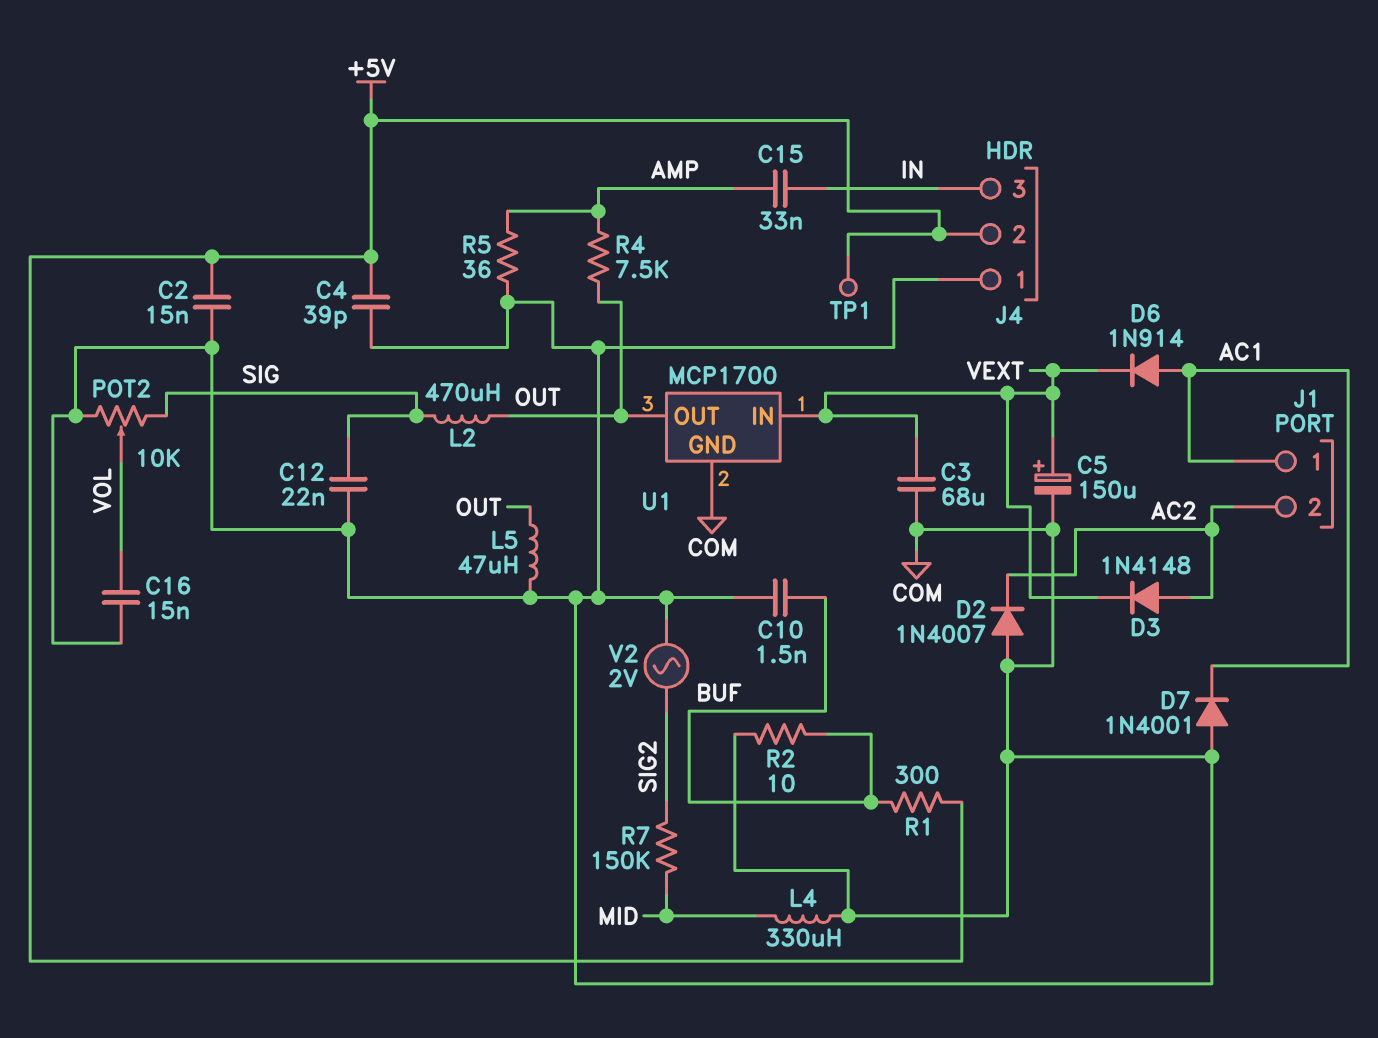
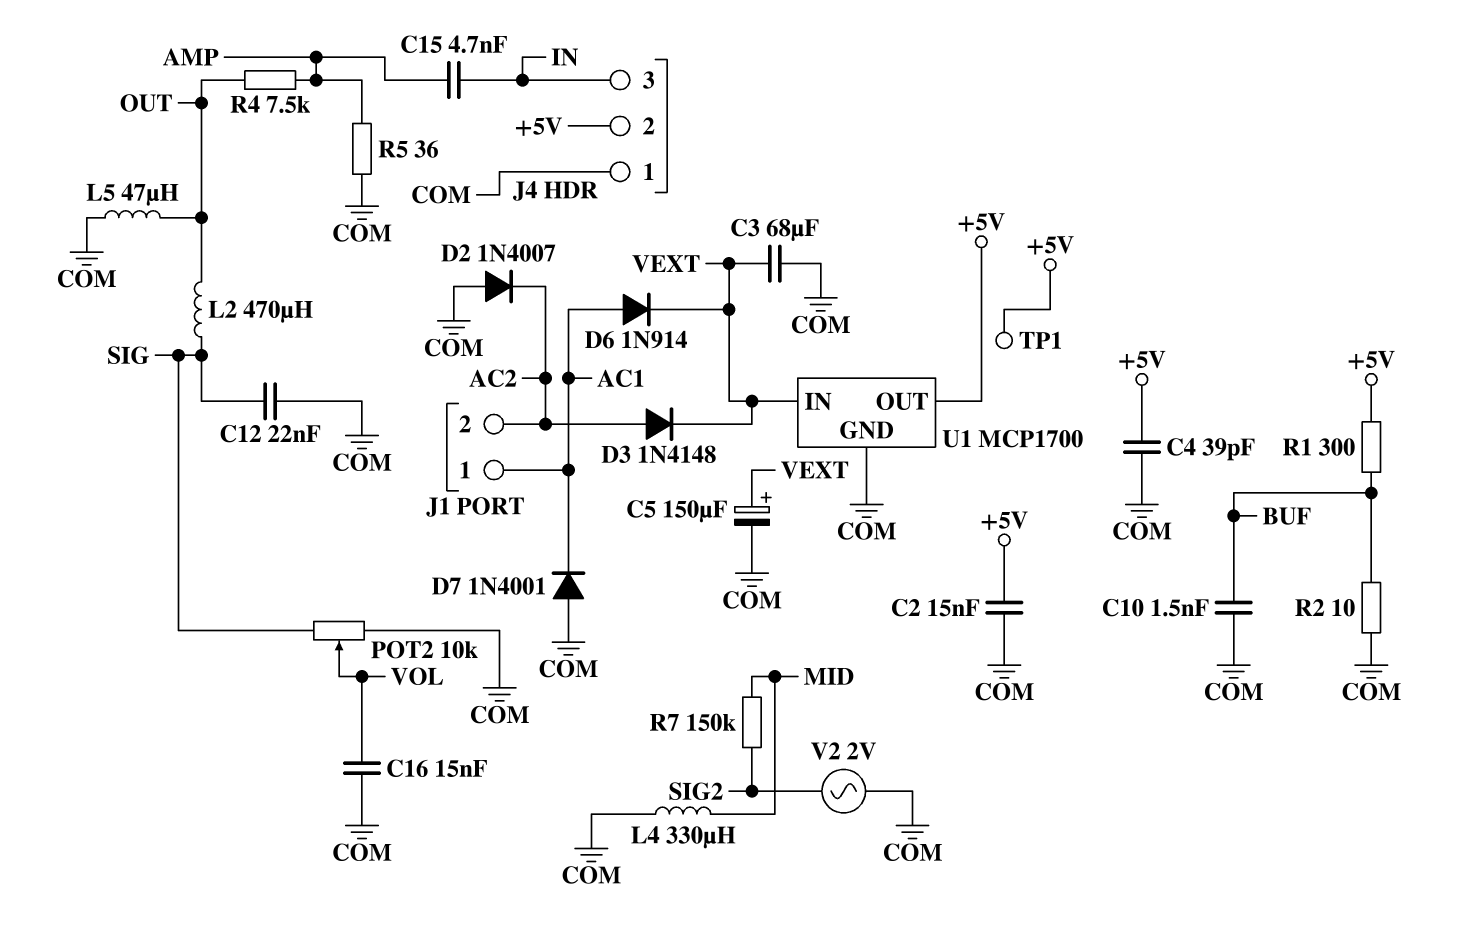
C15: 33nF (AMP, IN) -> 4.7nF (AMP, IN)
U1 pin OUT: OUT -> +5V

